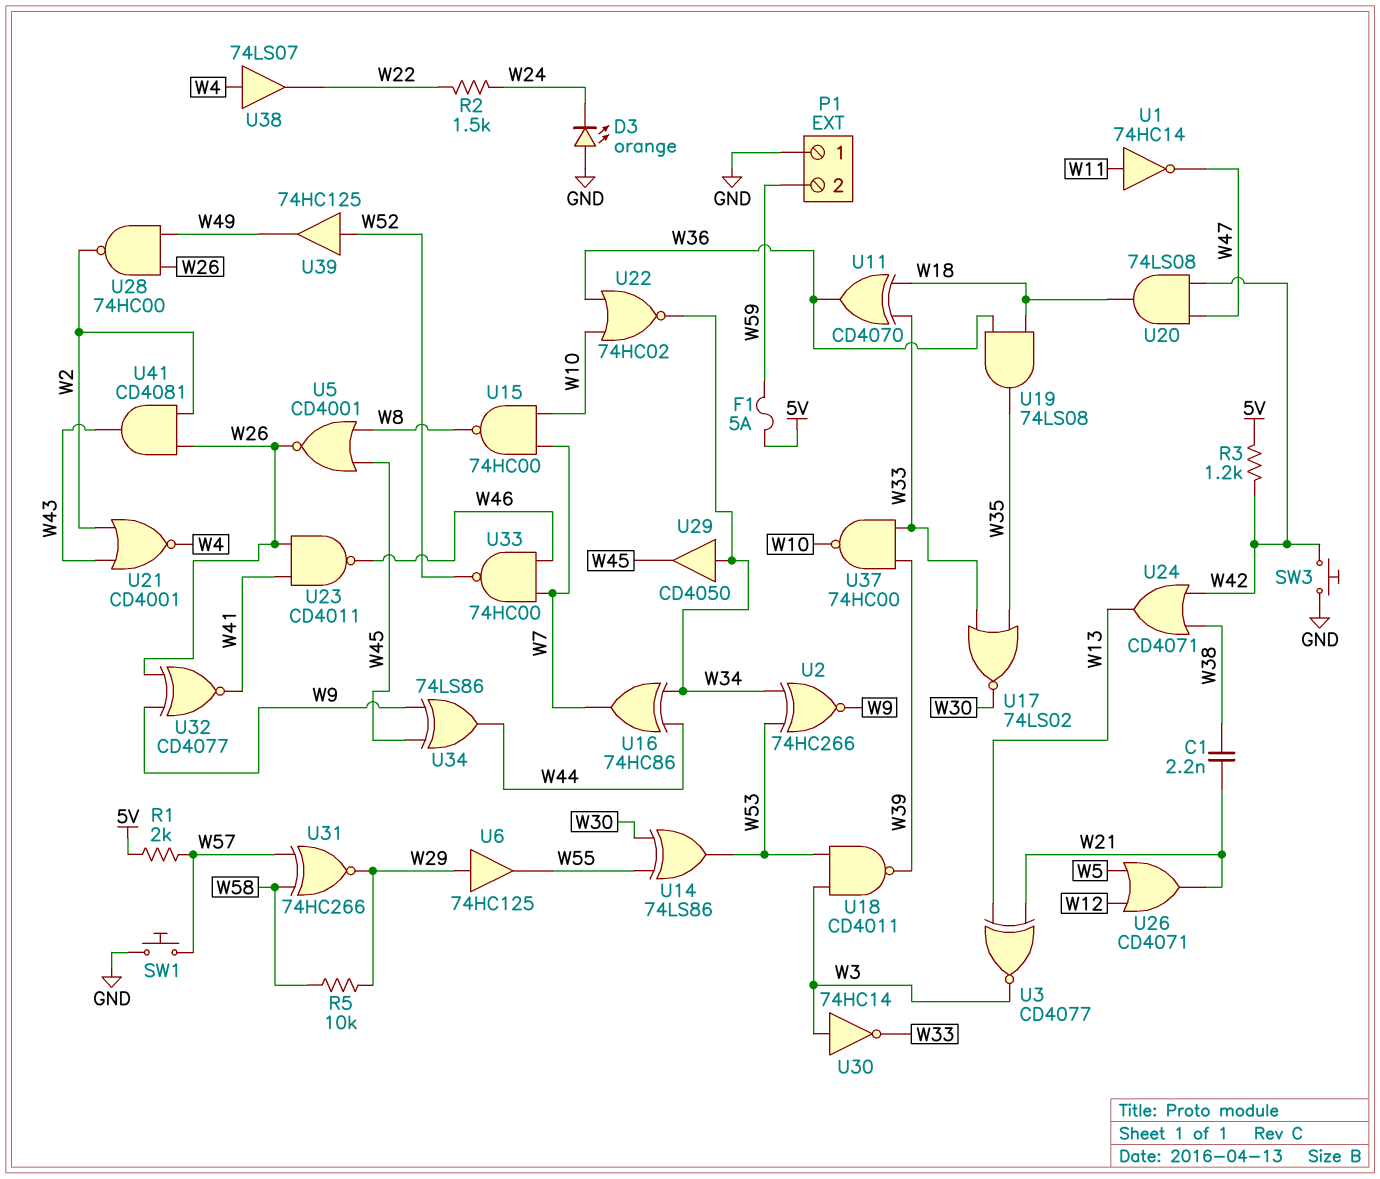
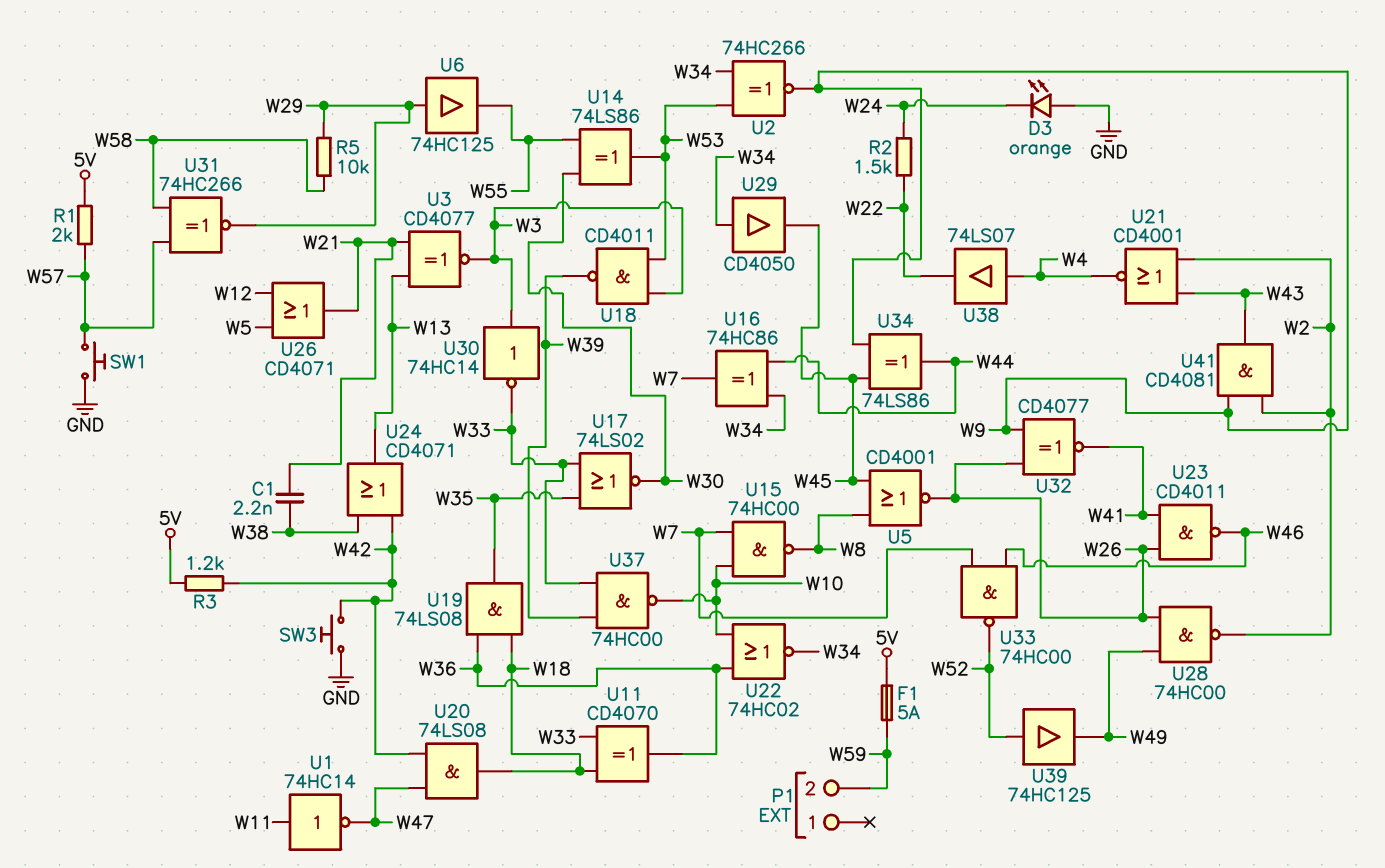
P1 pin 1: GND -> none
U41: AND CD4081 (in W2, in W26, out W43) -> AND CD4081 (in W2, in W9, out W43)

